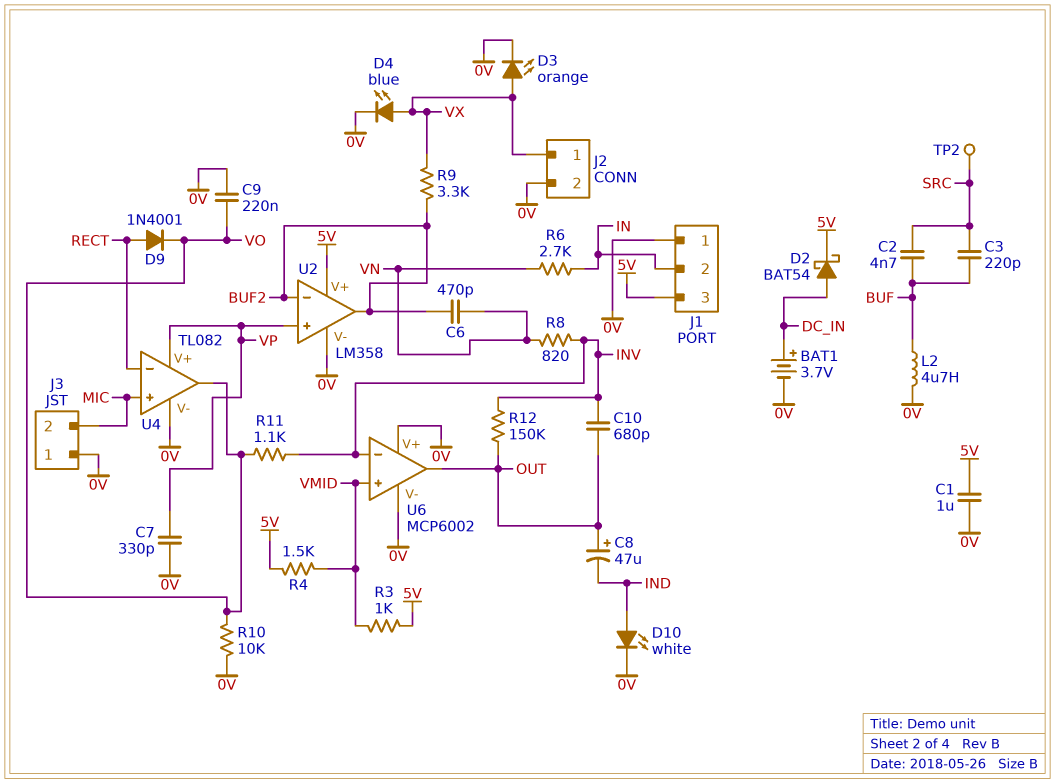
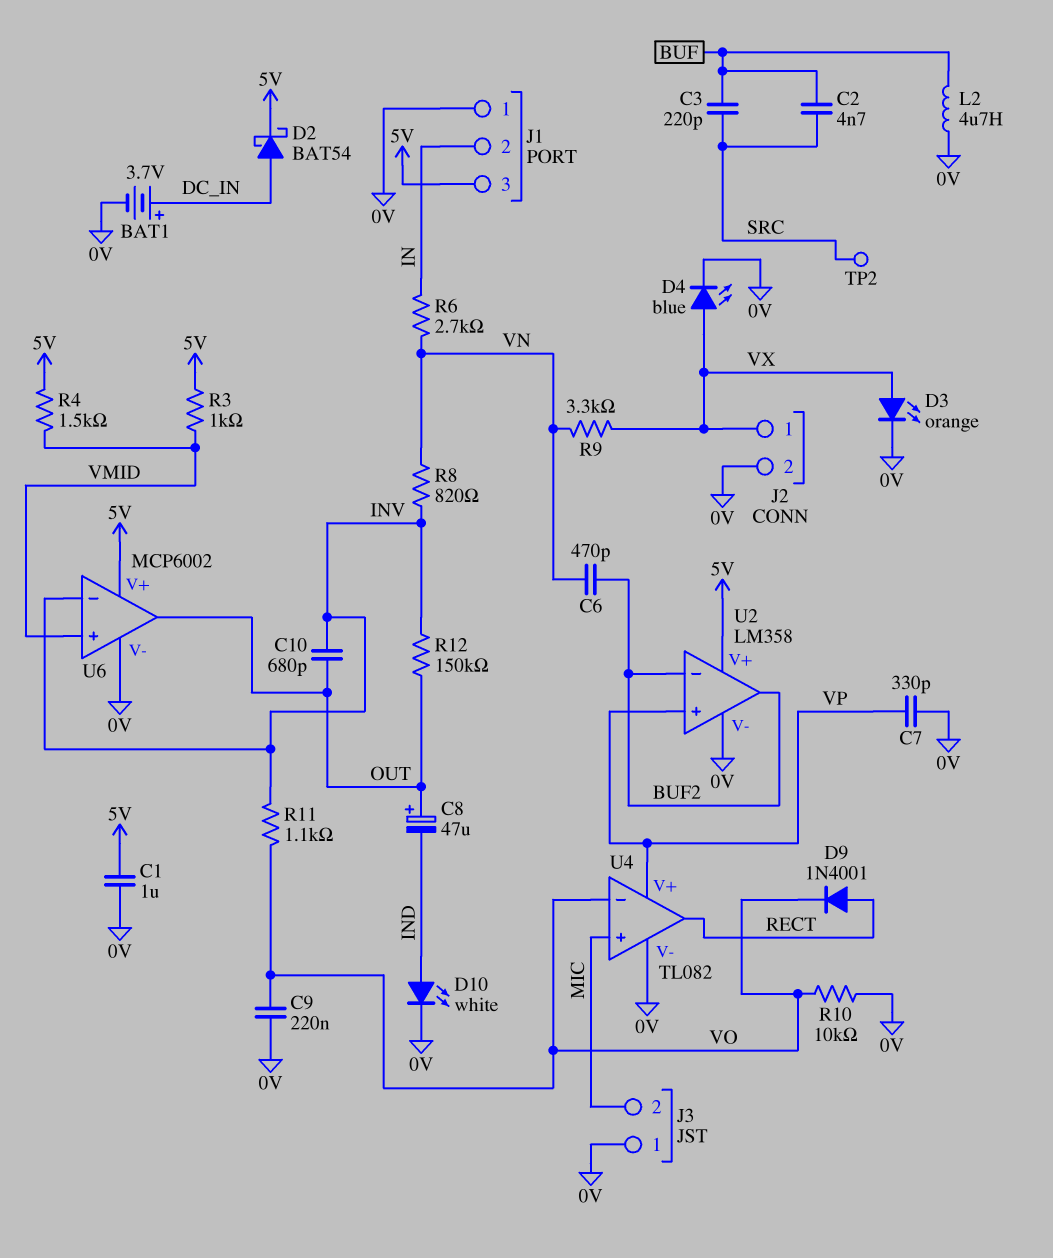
R9: 3.3k (BUF2, VX) -> 3.3k (VN, VX)
U4 pin in-: RECT -> VO
U4 pin out: VO -> RECT
U6 pin V+: 0V -> 5V

